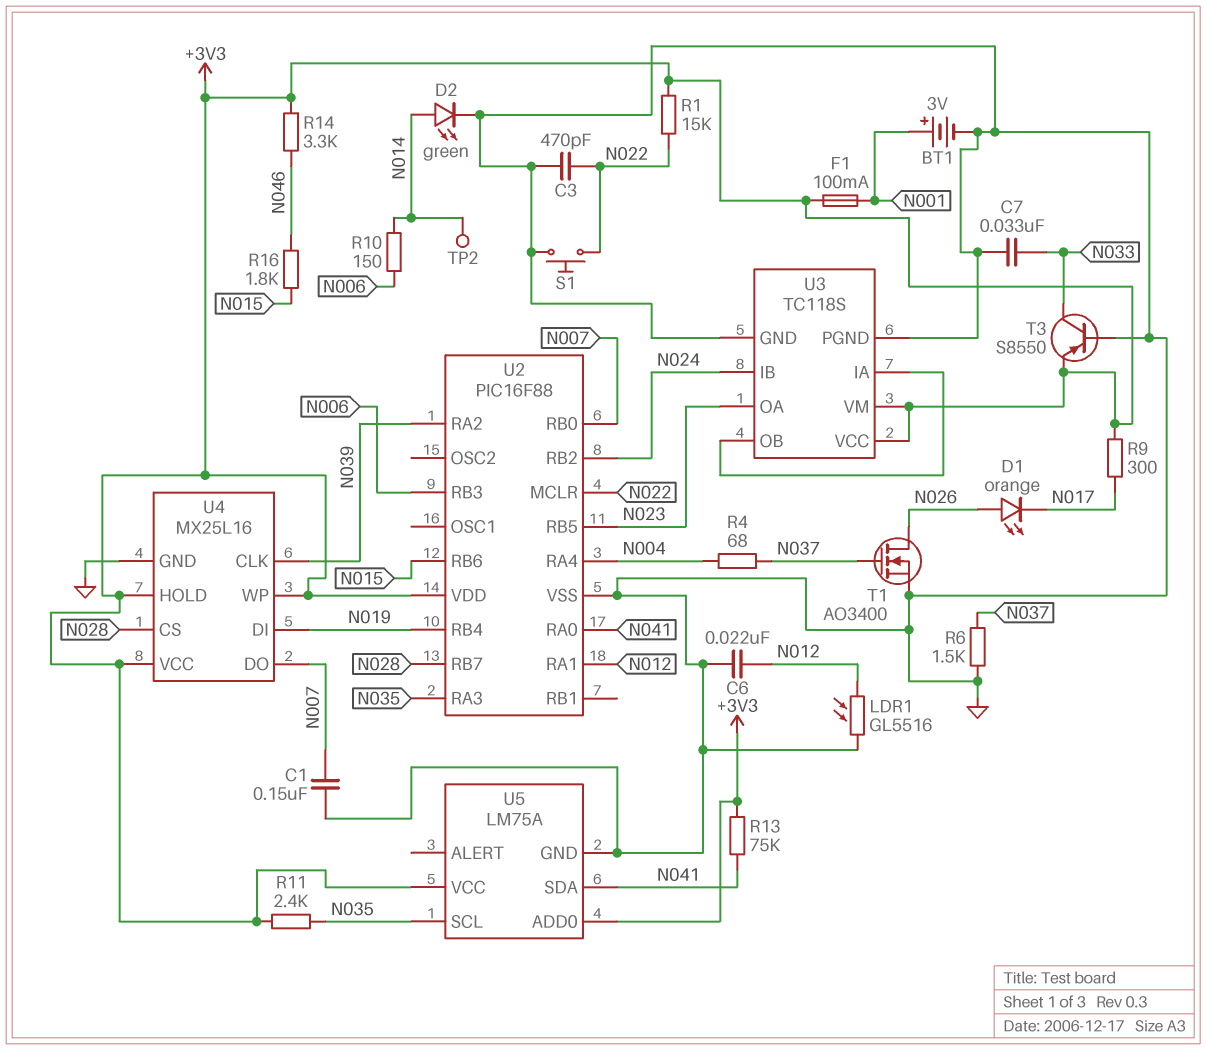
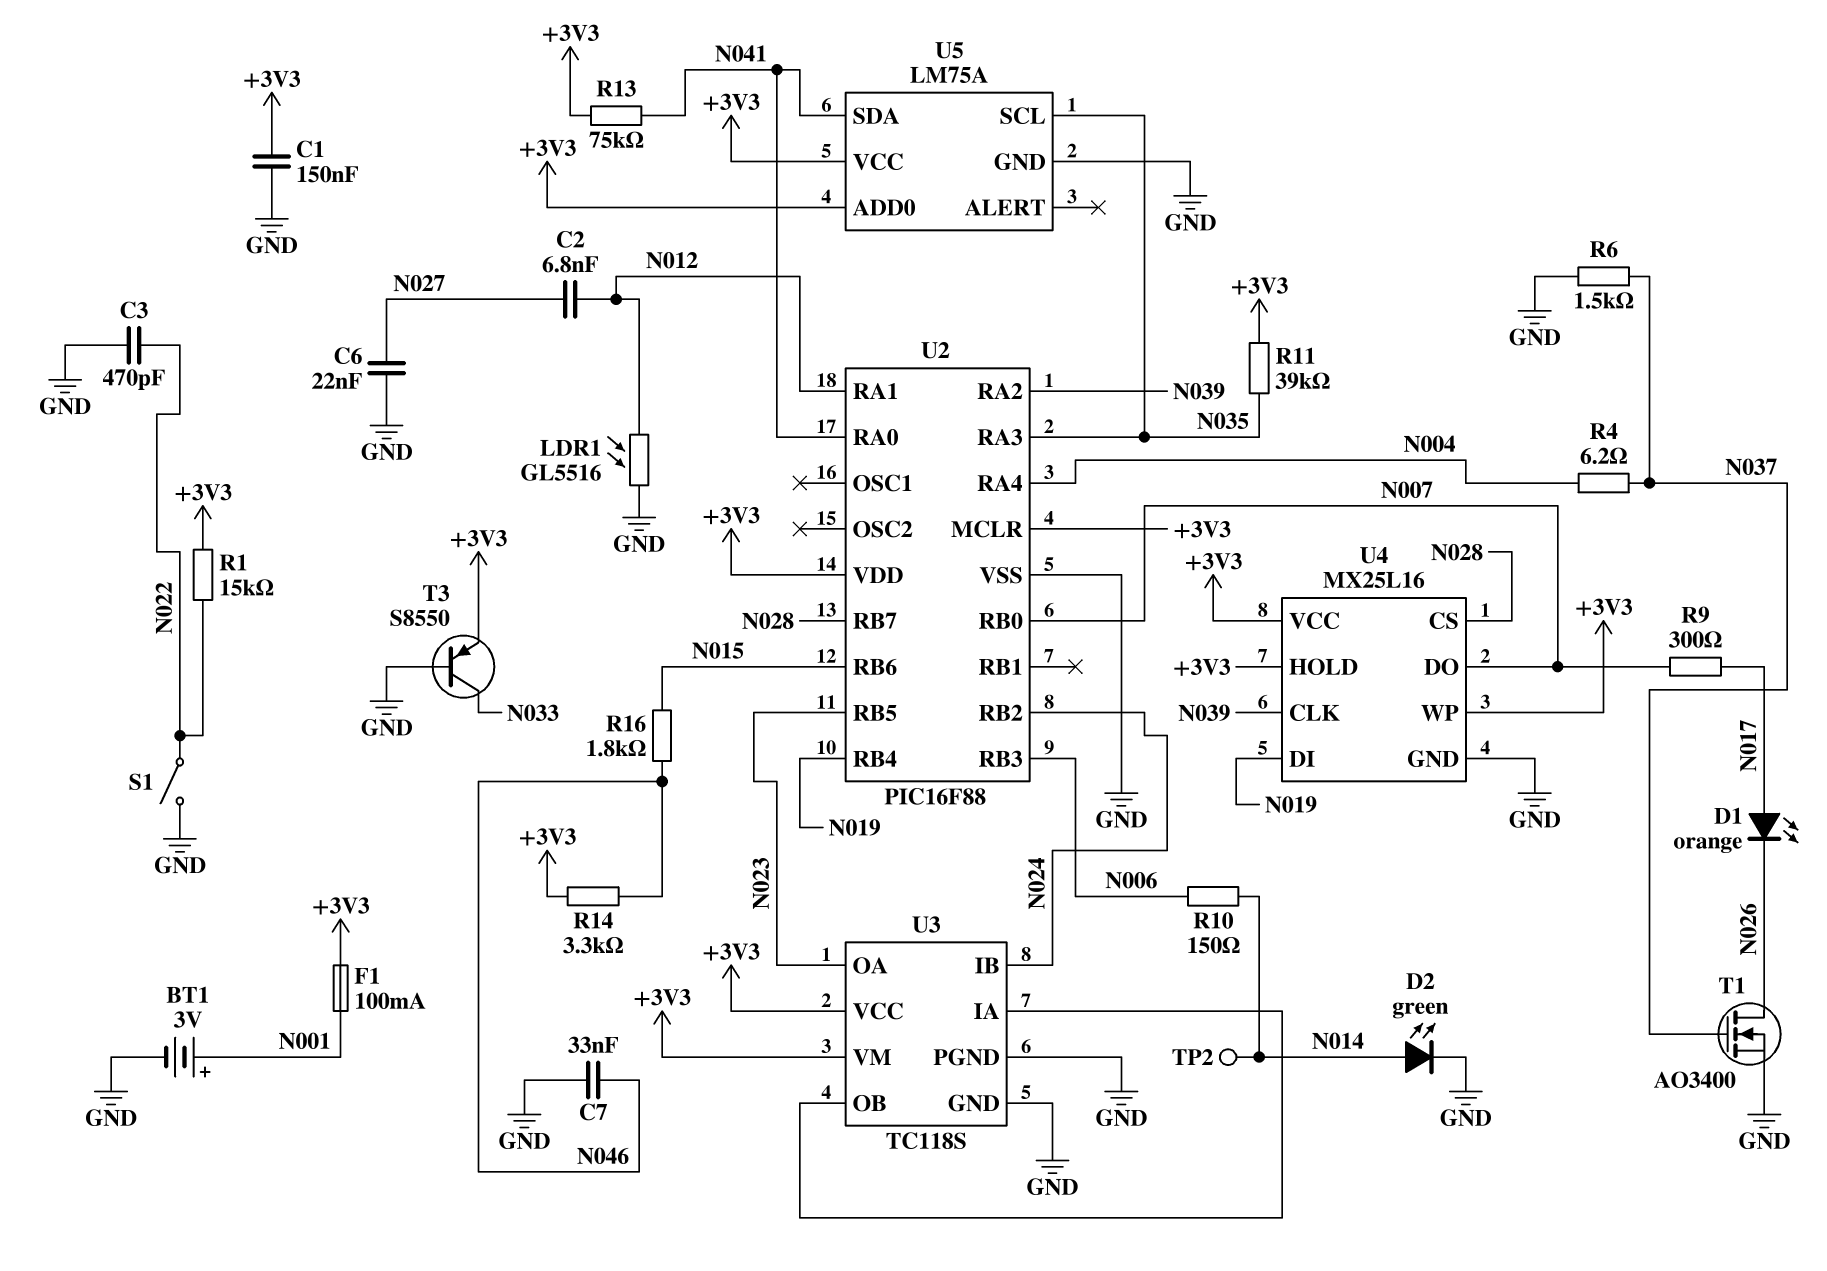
C1: 150nF (GND, N007) -> 150nF (+3V3, GND)
C2: none -> 6.8nF (N012, N027)
C6: 22nF (GND, N012) -> 22nF (GND, N027)
C7: 33nF (GND, N033) -> 33nF (GND, N046)
D1: LED orange (A N026, K N017) -> LED orange (A N017, K N026)
R4: 68 (N004, N037) -> 6.2 (N004, N037)
R9: 300 (+3V3, N017) -> 300 (N007, N017)
R11: 2.4k (+3V3, N035) -> 39k (+3V3, N035)
S1: button (GND, N022) -> switch (GND, N022)
U2 pin MCLR: N022 -> +3V3

